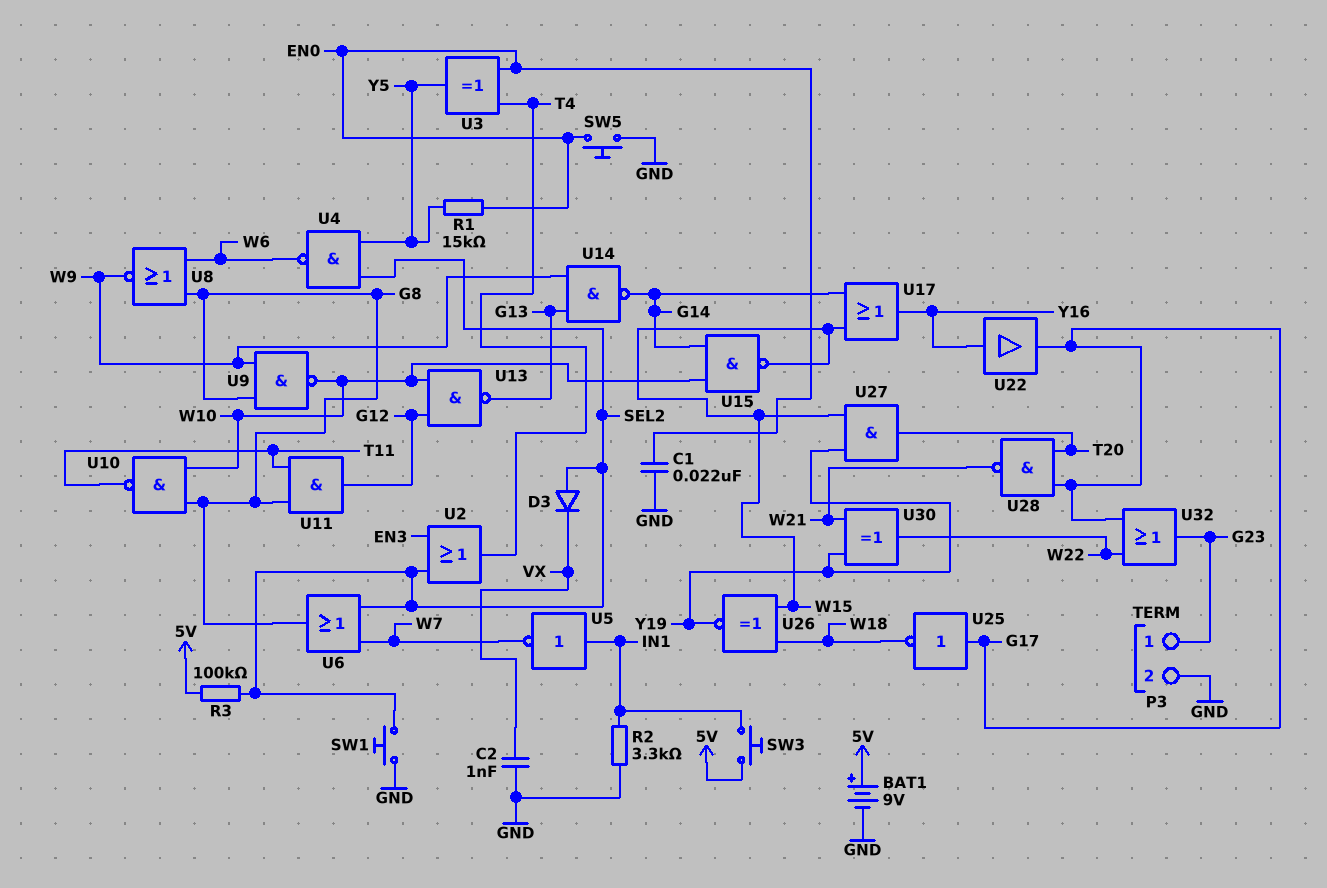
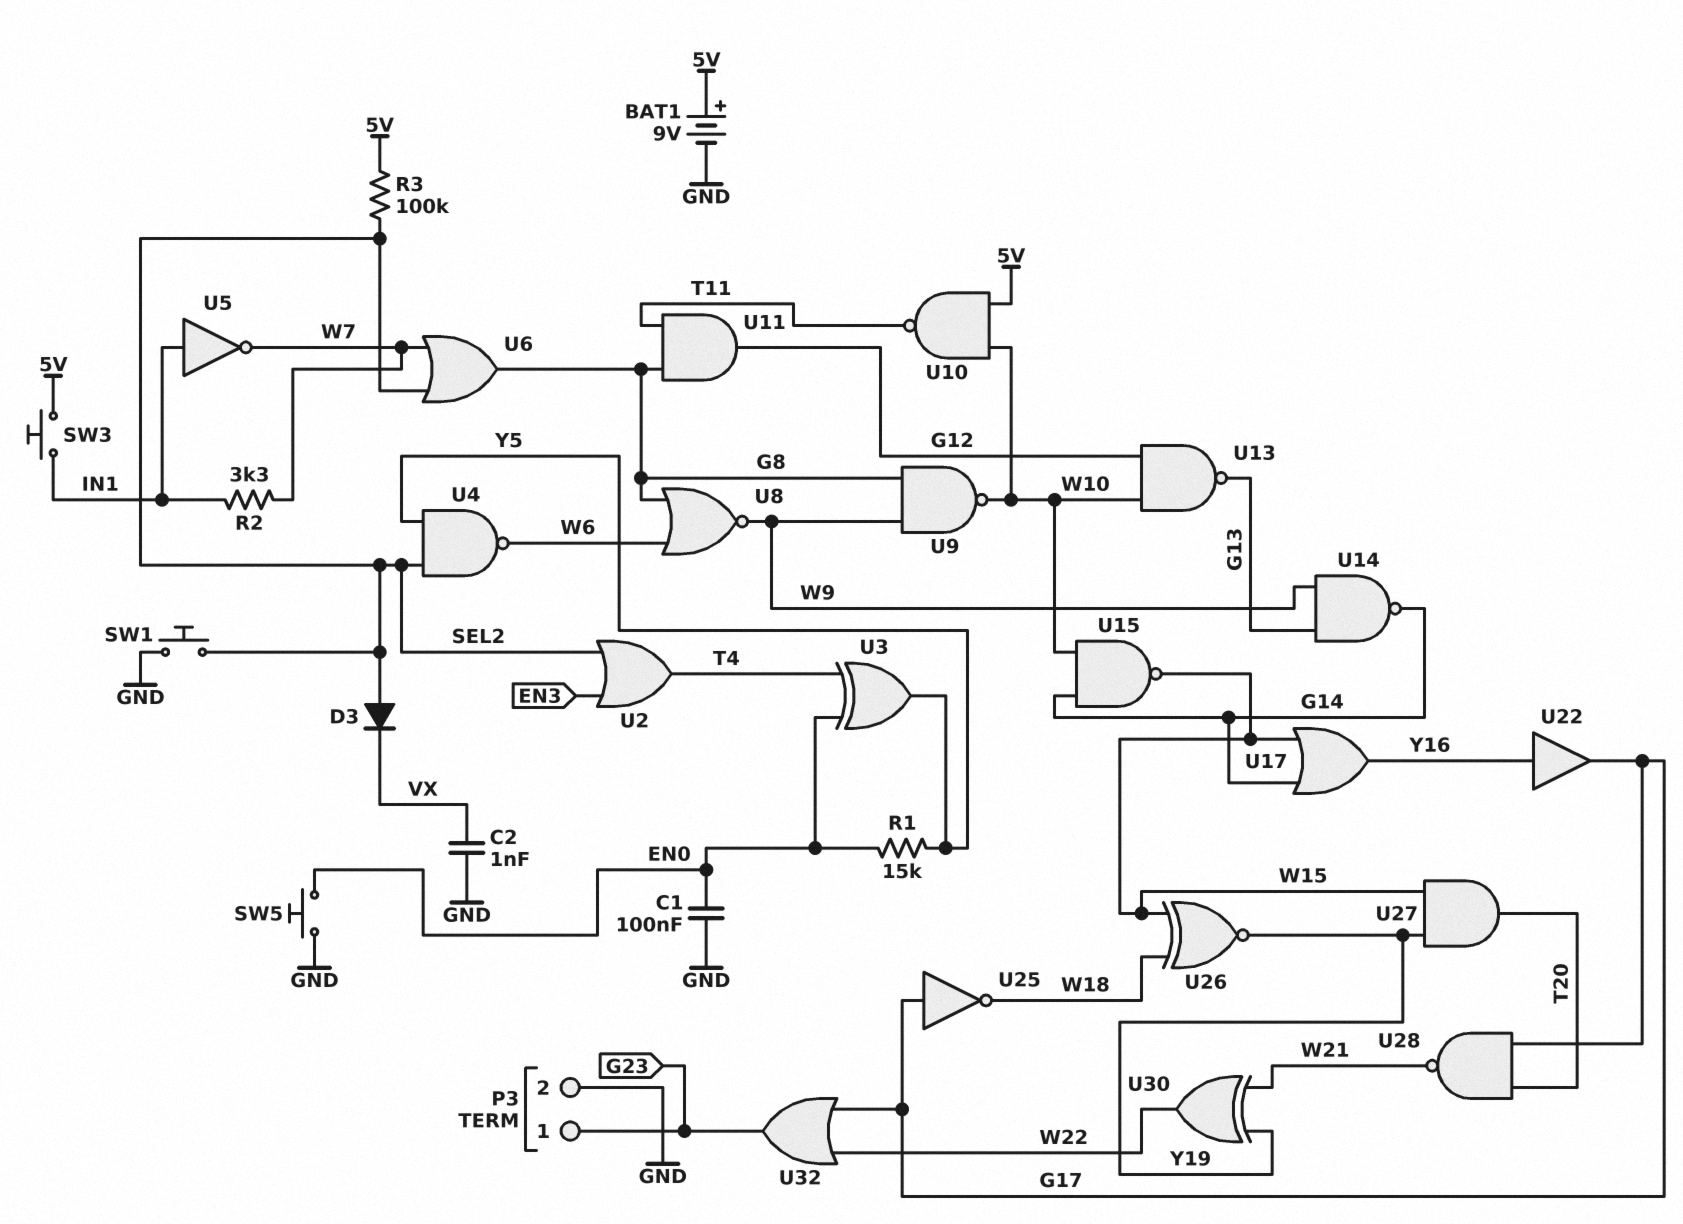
C1: 22nF (EN0, GND) -> 100nF (EN0, GND)
R2: 3.3k (GND, IN1) -> 3.3k (IN1, W7)
U10: NAND (in G8, in W10, out T11) -> NAND (in 5V, in W10, out T11)

